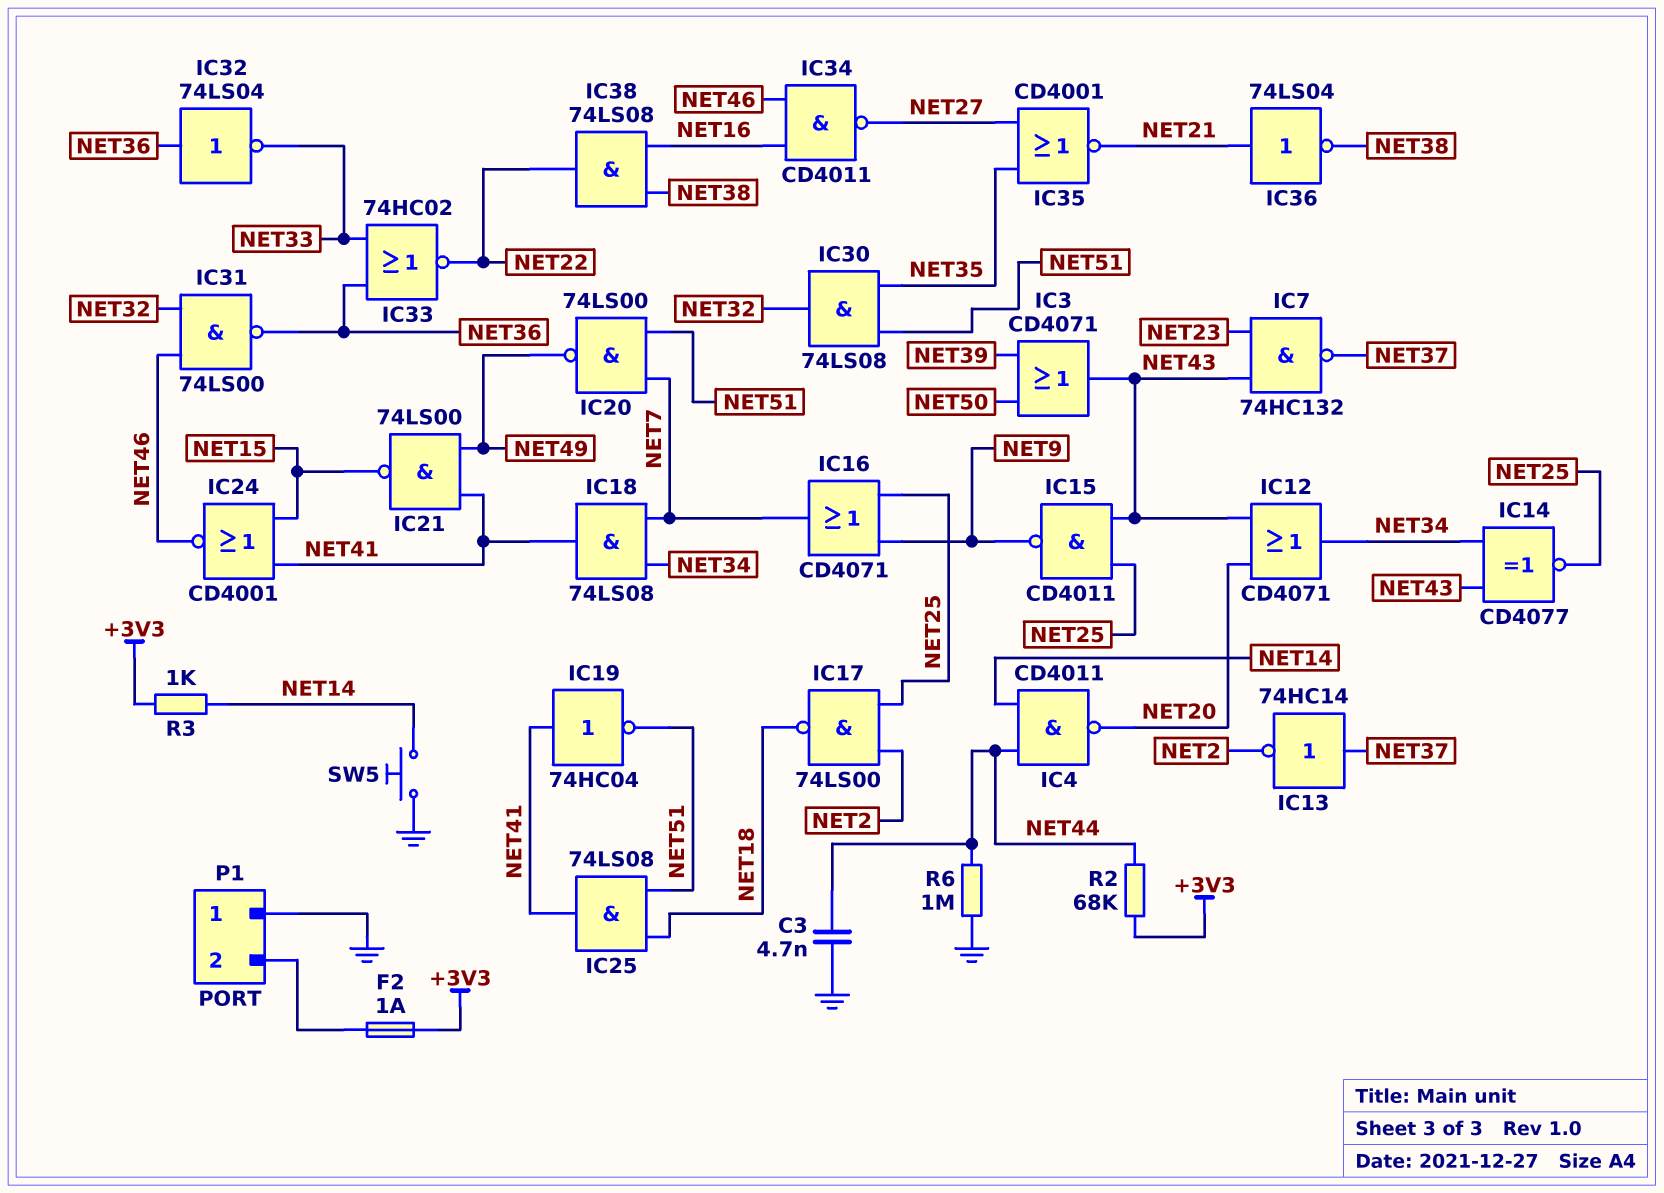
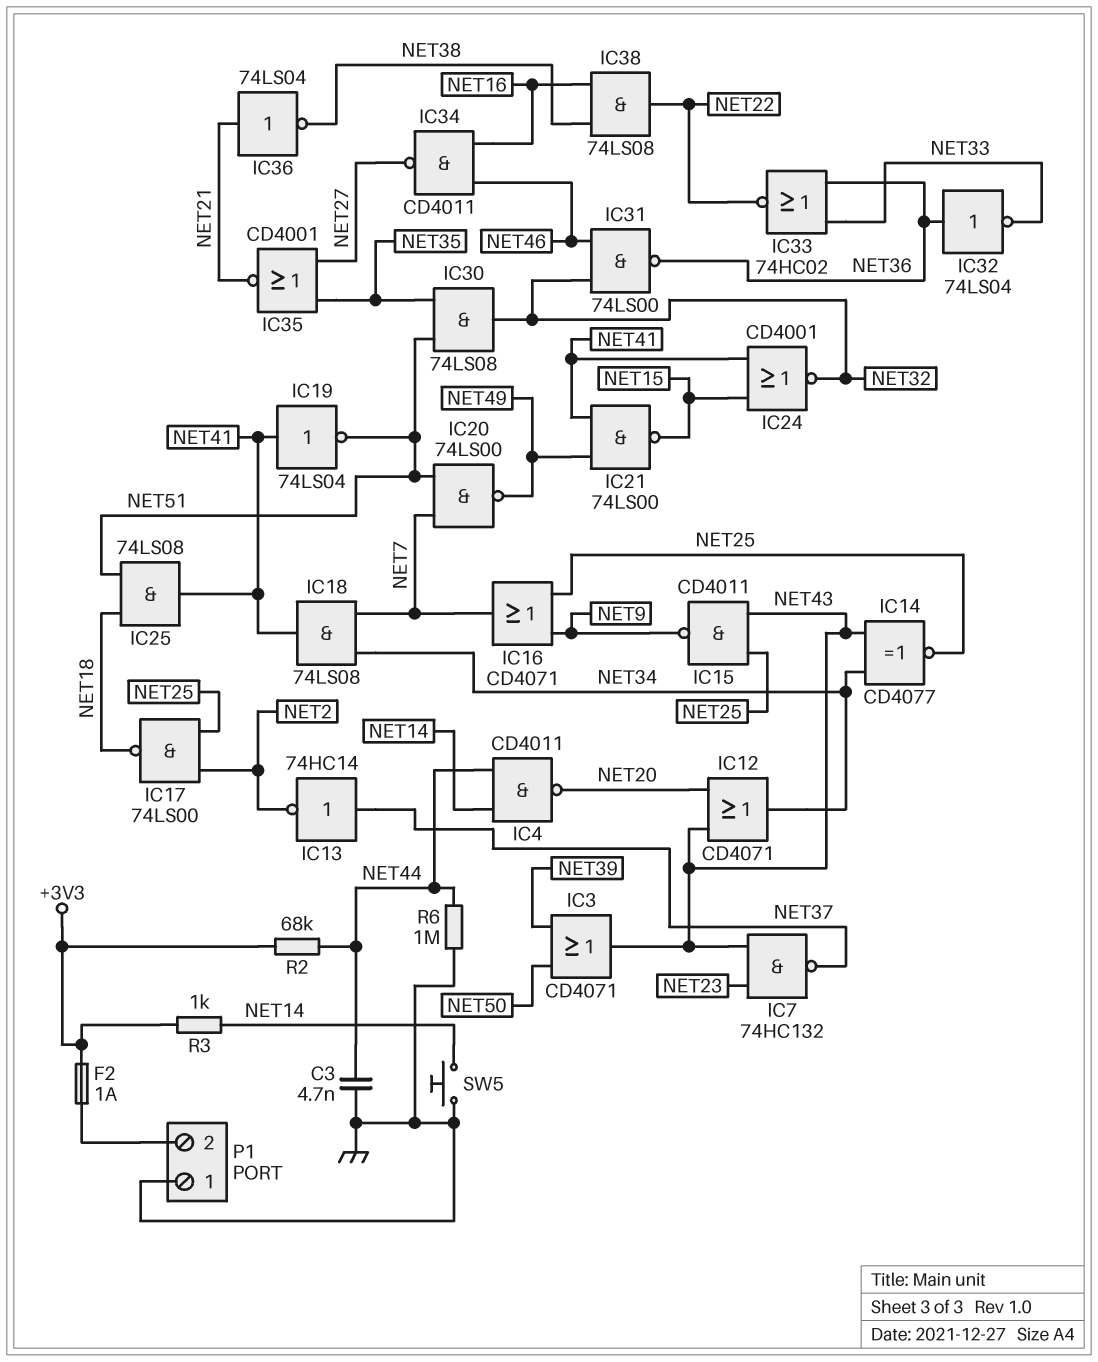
IC19: NOT 74HC04 (in NET41, out NET51) -> NOT 74LS04 (in NET41, out NET51)
IC24: NOR CD4001 (in NET15, in NET41, out NET46) -> NOR CD4001 (in NET15, in NET41, out NET32)

